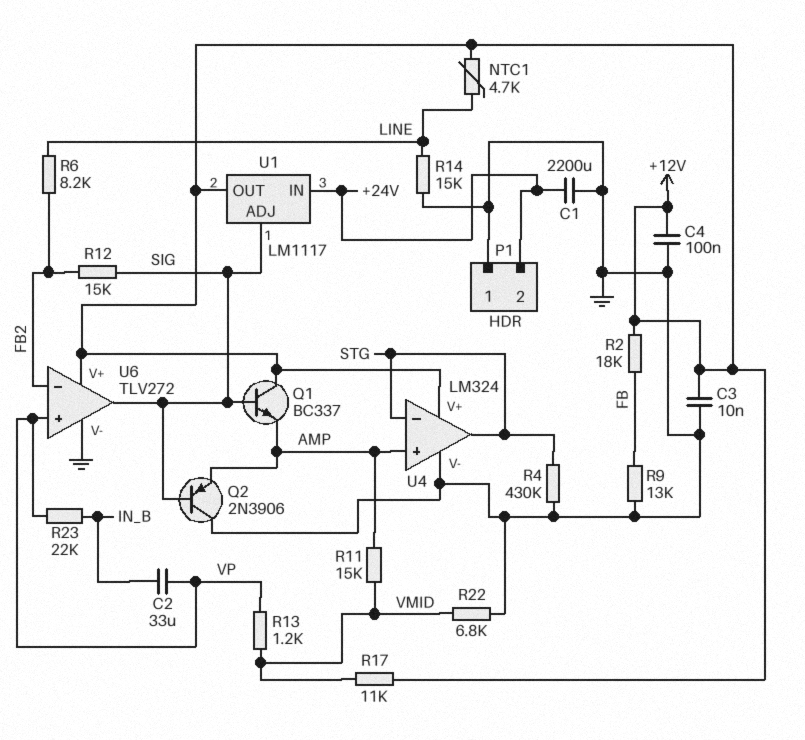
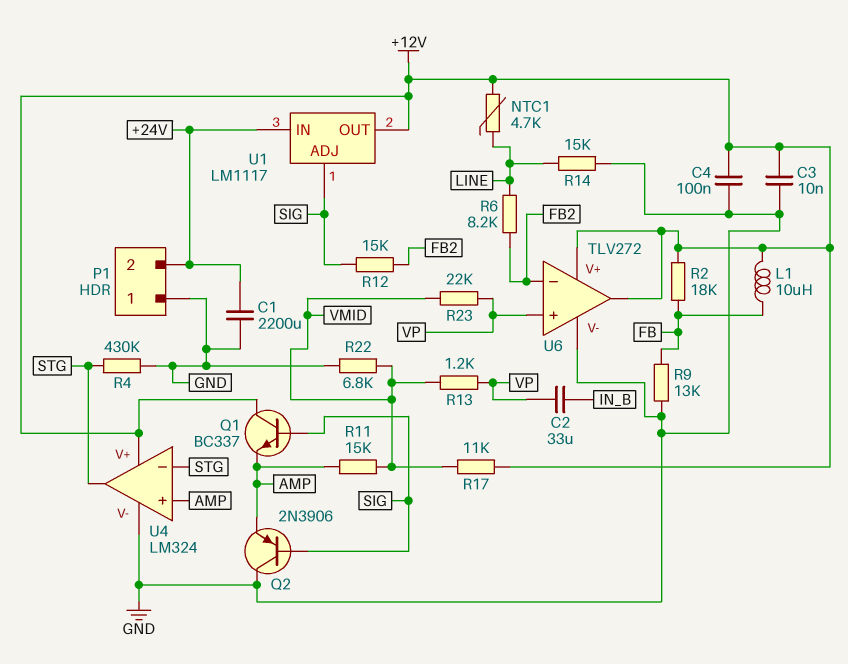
L1: none -> 10uH (+12V, FB)
R23: 22k (IN_B, VP) -> 22k (VMID, VP)
U6 pin out: SIG -> +12V

